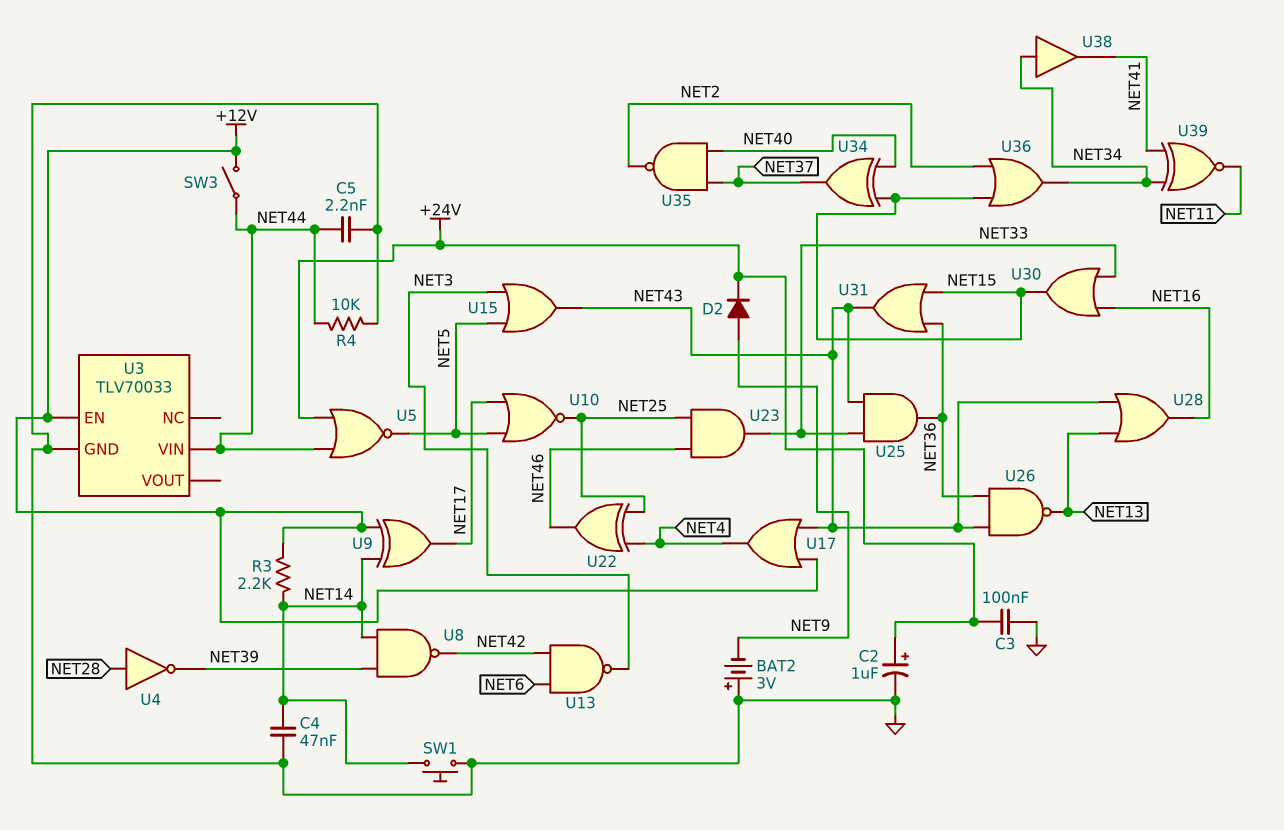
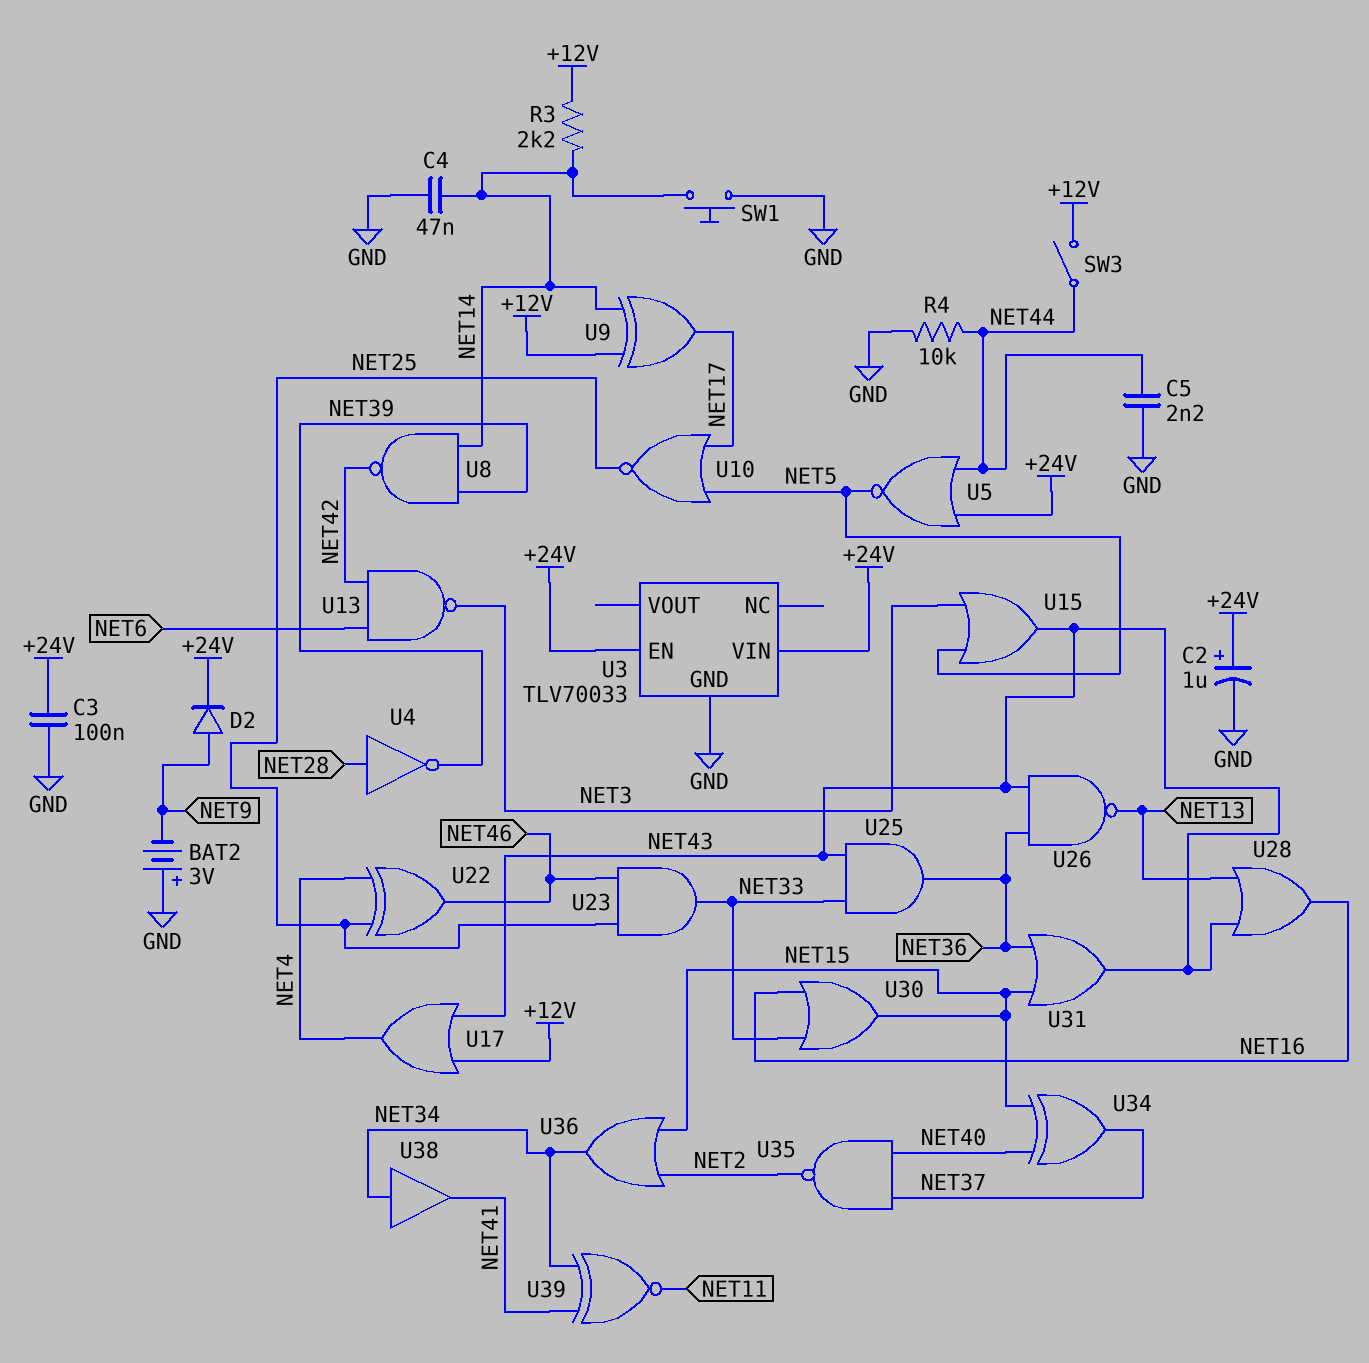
U3 pin EN: +12V -> +24V
U3 pin VIN: NET44 -> +24V

